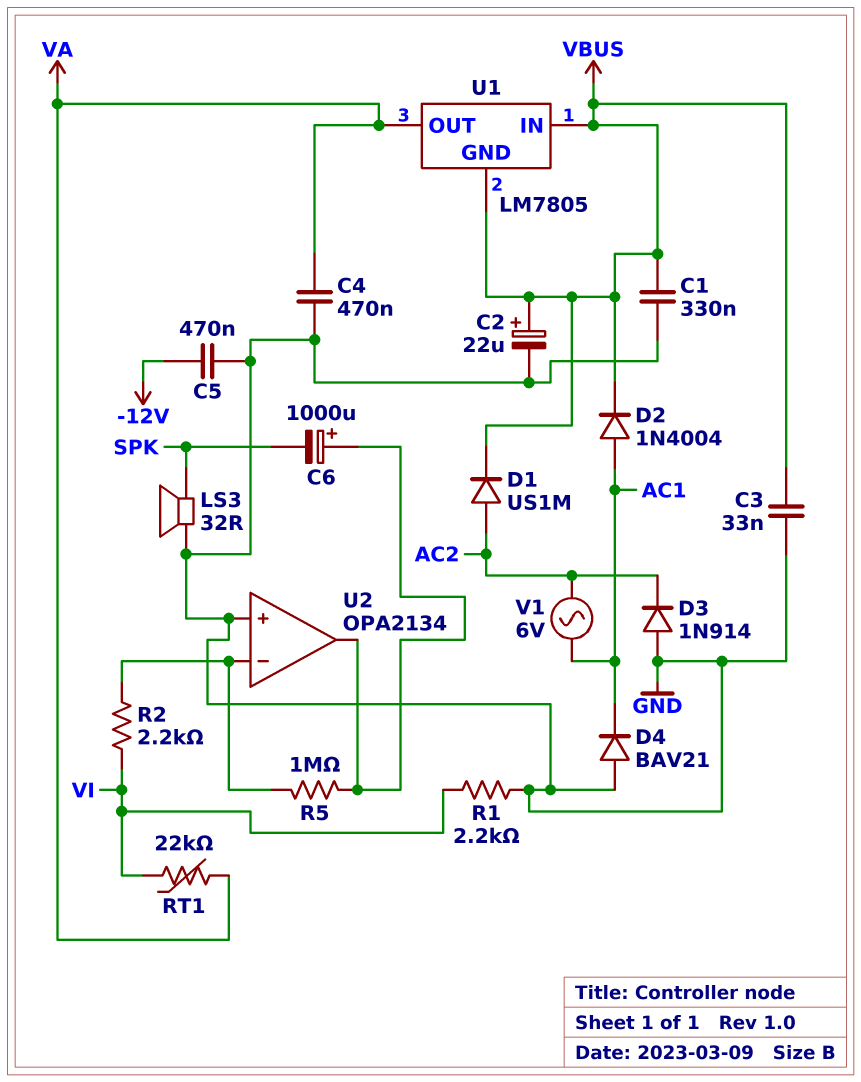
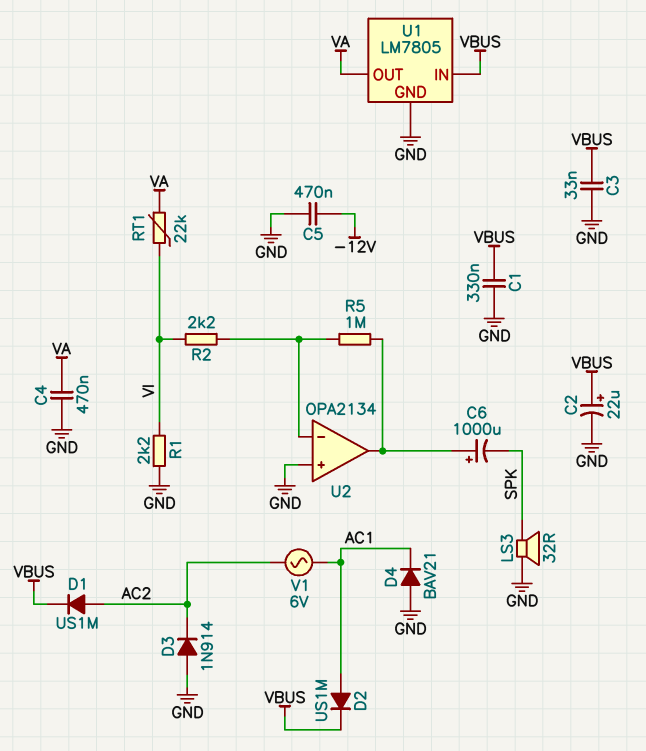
D2: diode 1N4004 (A AC1, K VBUS) -> diode US1M (A AC1, K VBUS)
U1 pin GND: VBUS -> GND

